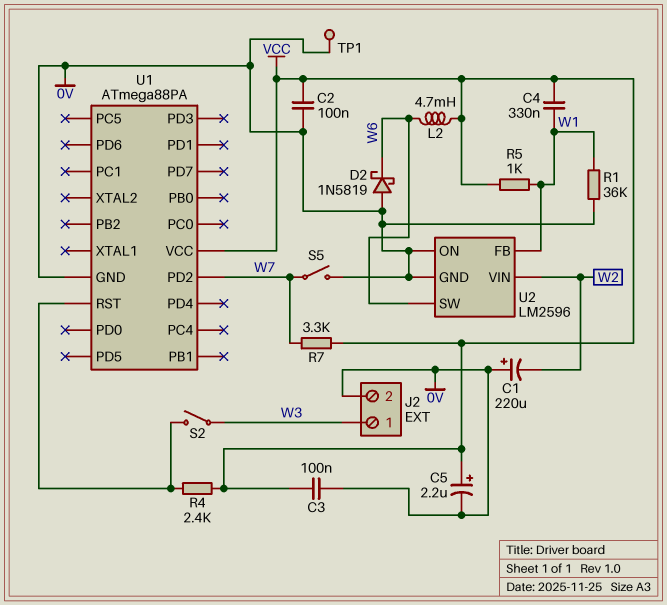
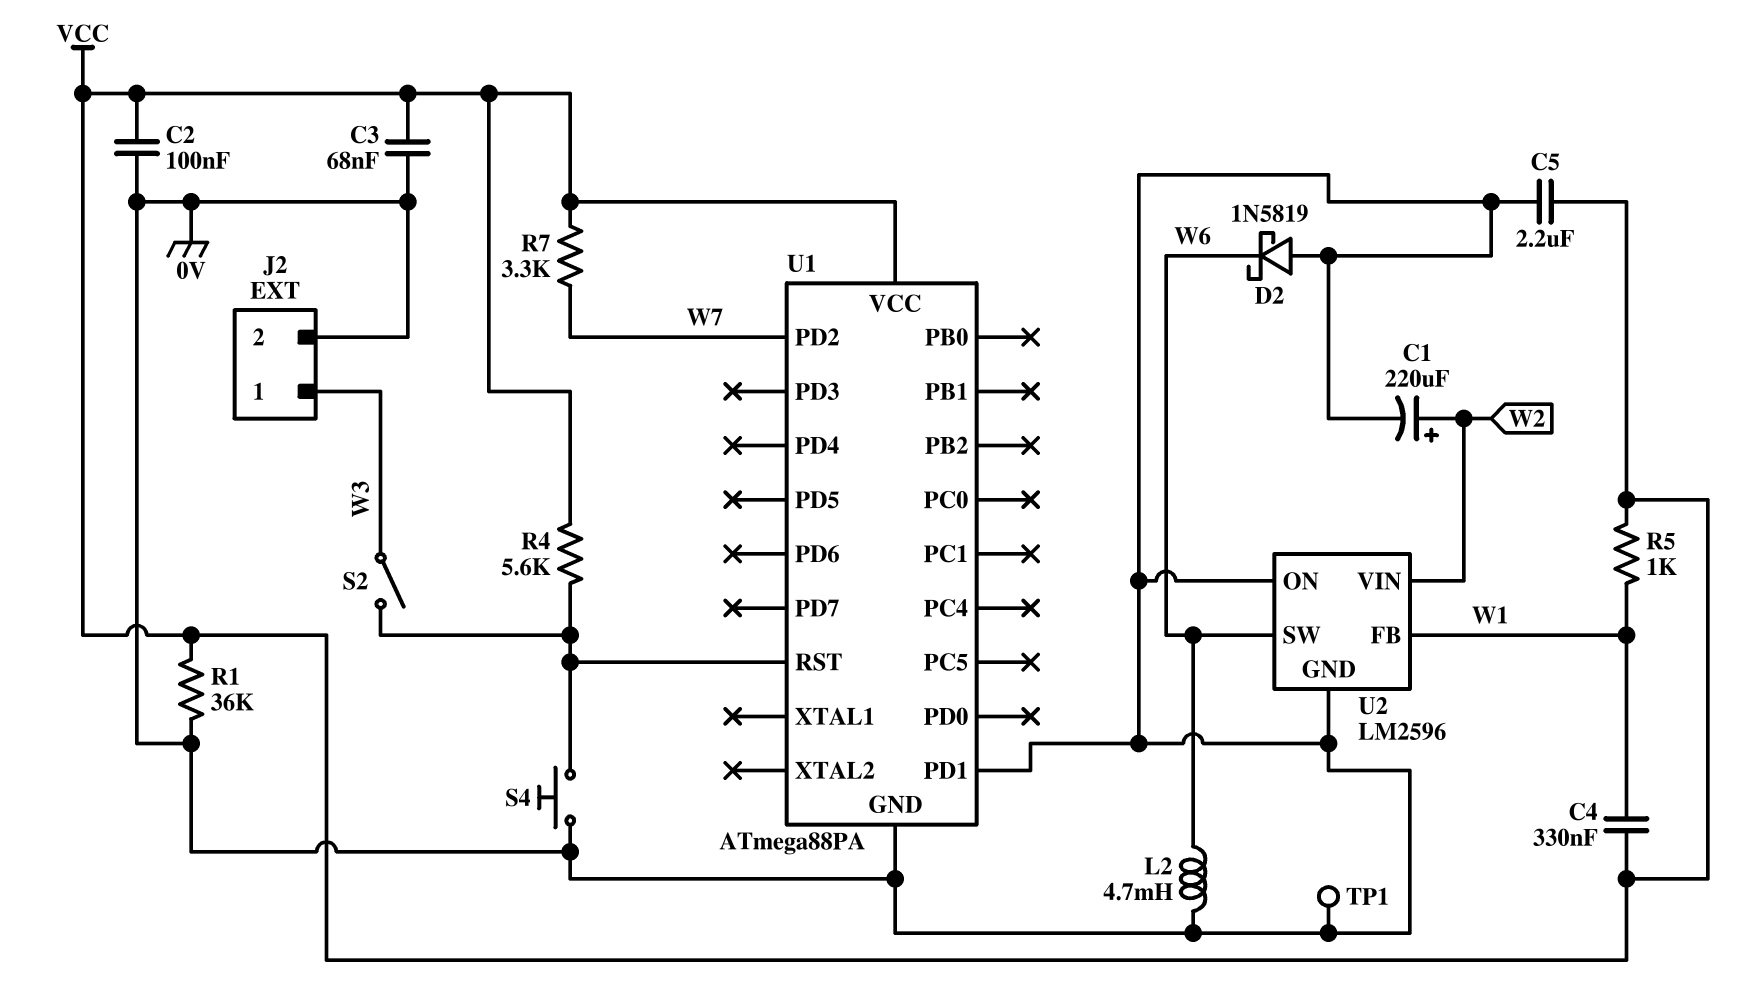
C1: 220uF (plus 0V, minus W2) -> 220uF (plus W2, minus 0V)
C3: 100nF (0V, VCC) -> 68nF (0V, VCC)
C5: 2.2uF (plus VCC, minus 0V) -> 2.2uF (0V, VCC)
L2: 4.7mH (VCC, W6) -> 4.7mH (0V, W6)
R1: 36k (0V, W1) -> 36k (0V, VCC)
R4: 2.4k (U1/RST, VCC) -> 5.6k (U1/RST, VCC)
S4: none -> button (0V, U1/RST)
S5: switch (0V, W7) -> none
U1 pin PD1: none -> 0V

